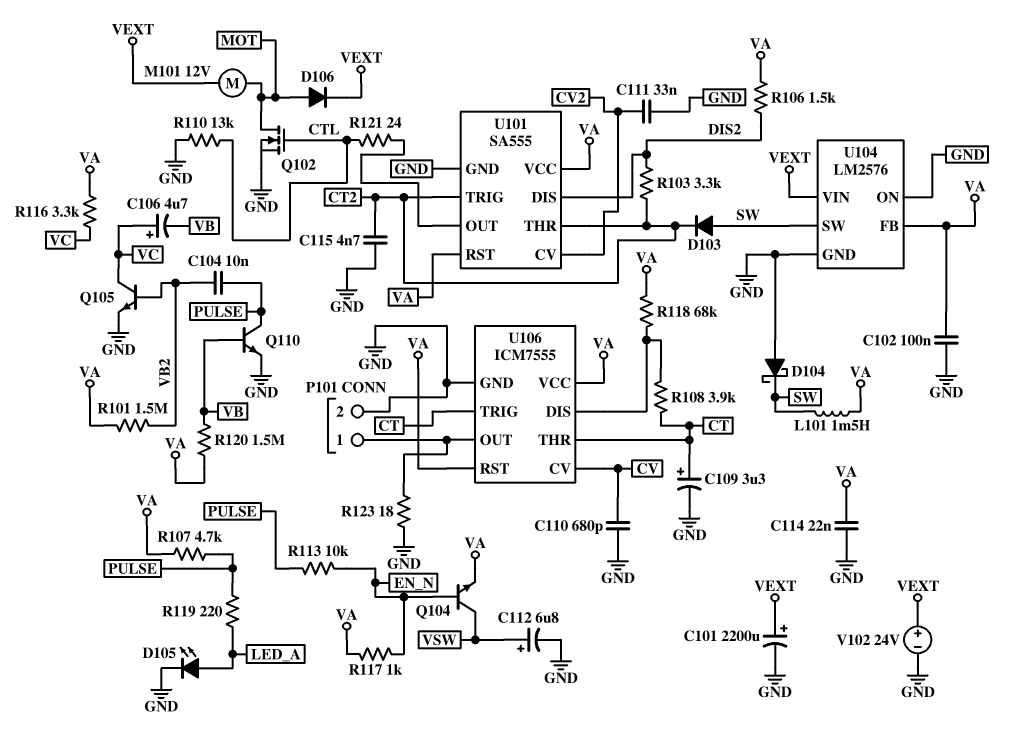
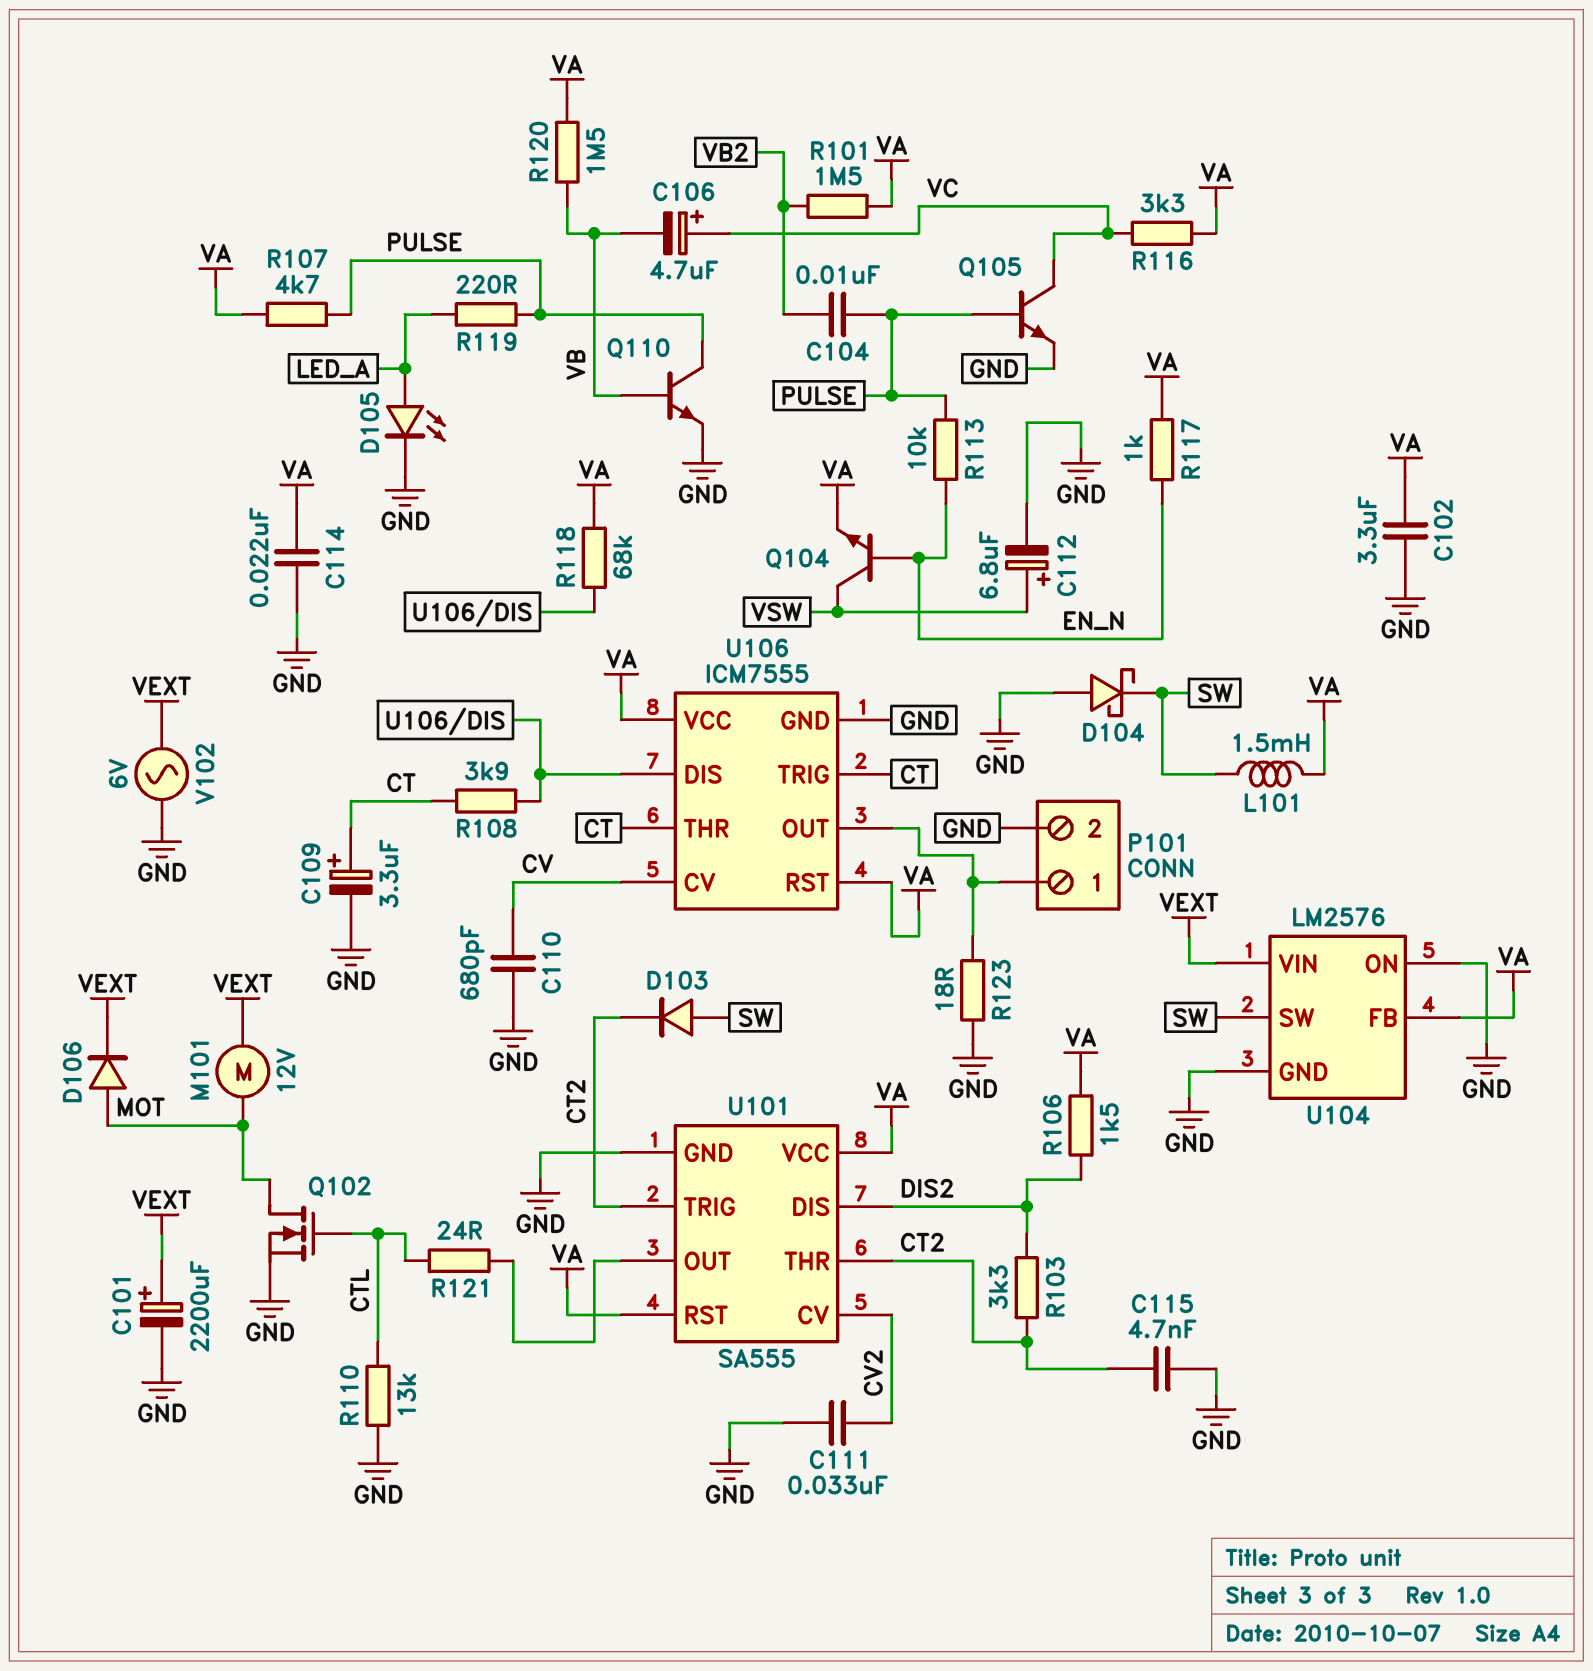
C102: 100nF (GND, VA) -> 3.3uF (GND, VA)
Q105: NPN (B VB2, C VC, E GND) -> NPN (B PULSE, C VC, E GND)
V102: 24V (plus VEXT, minus GND) -> AC 6V (GND, VEXT)

